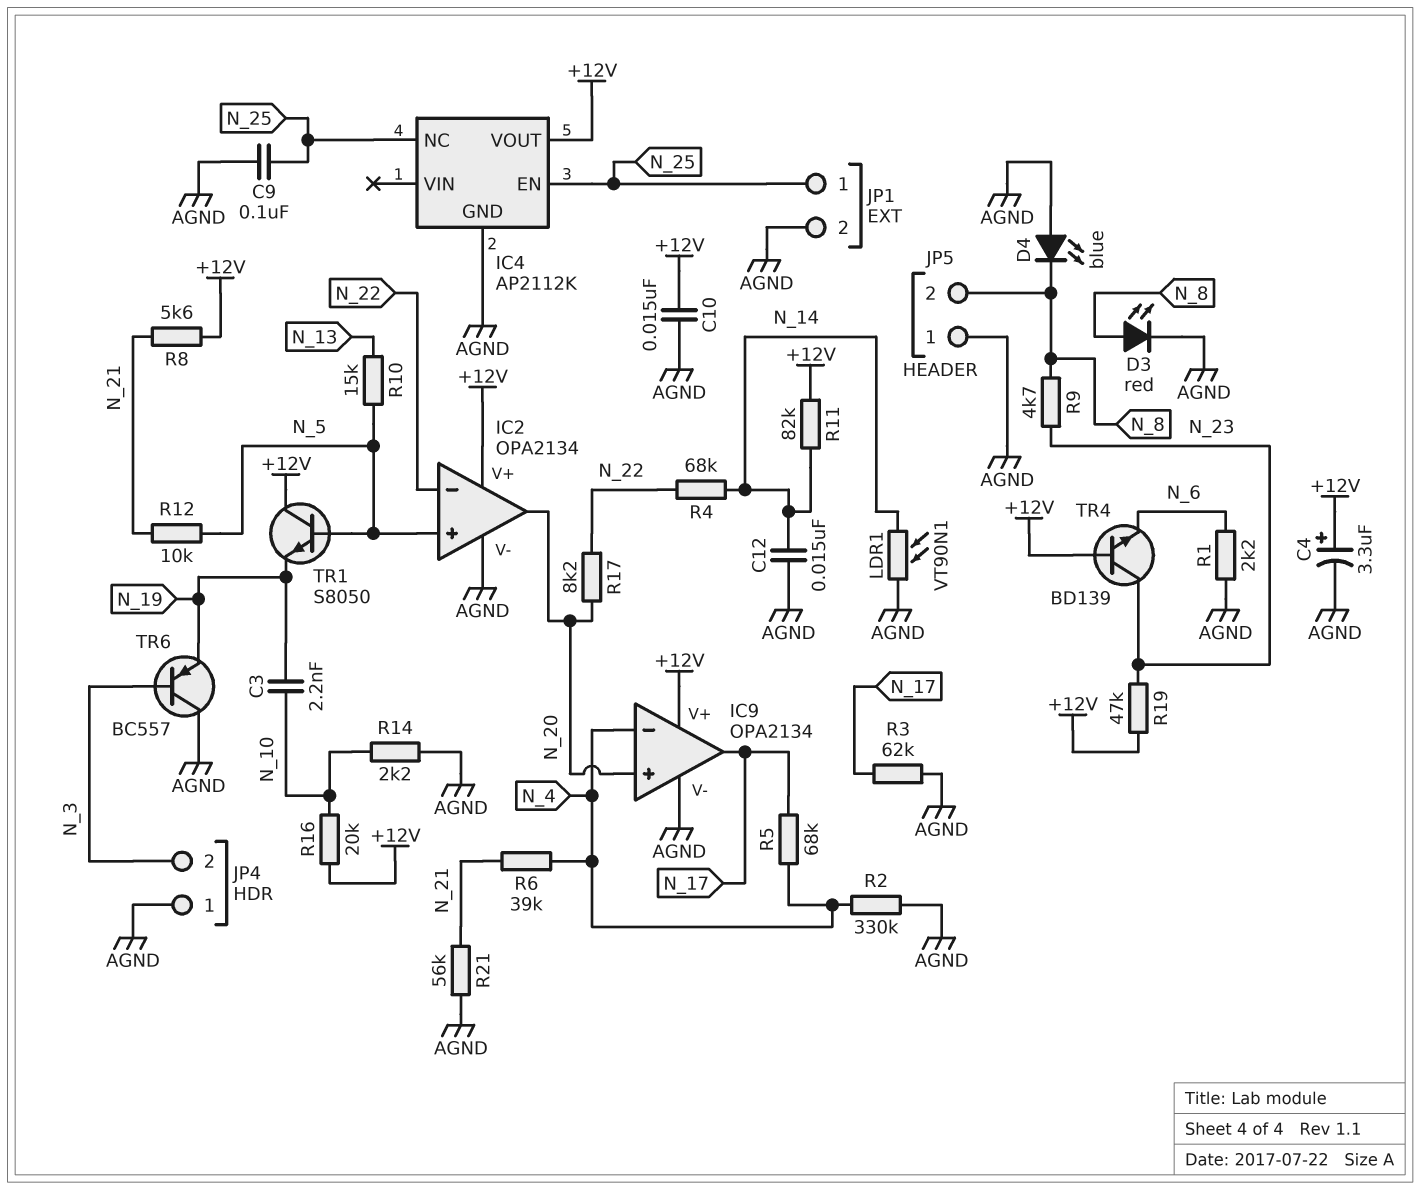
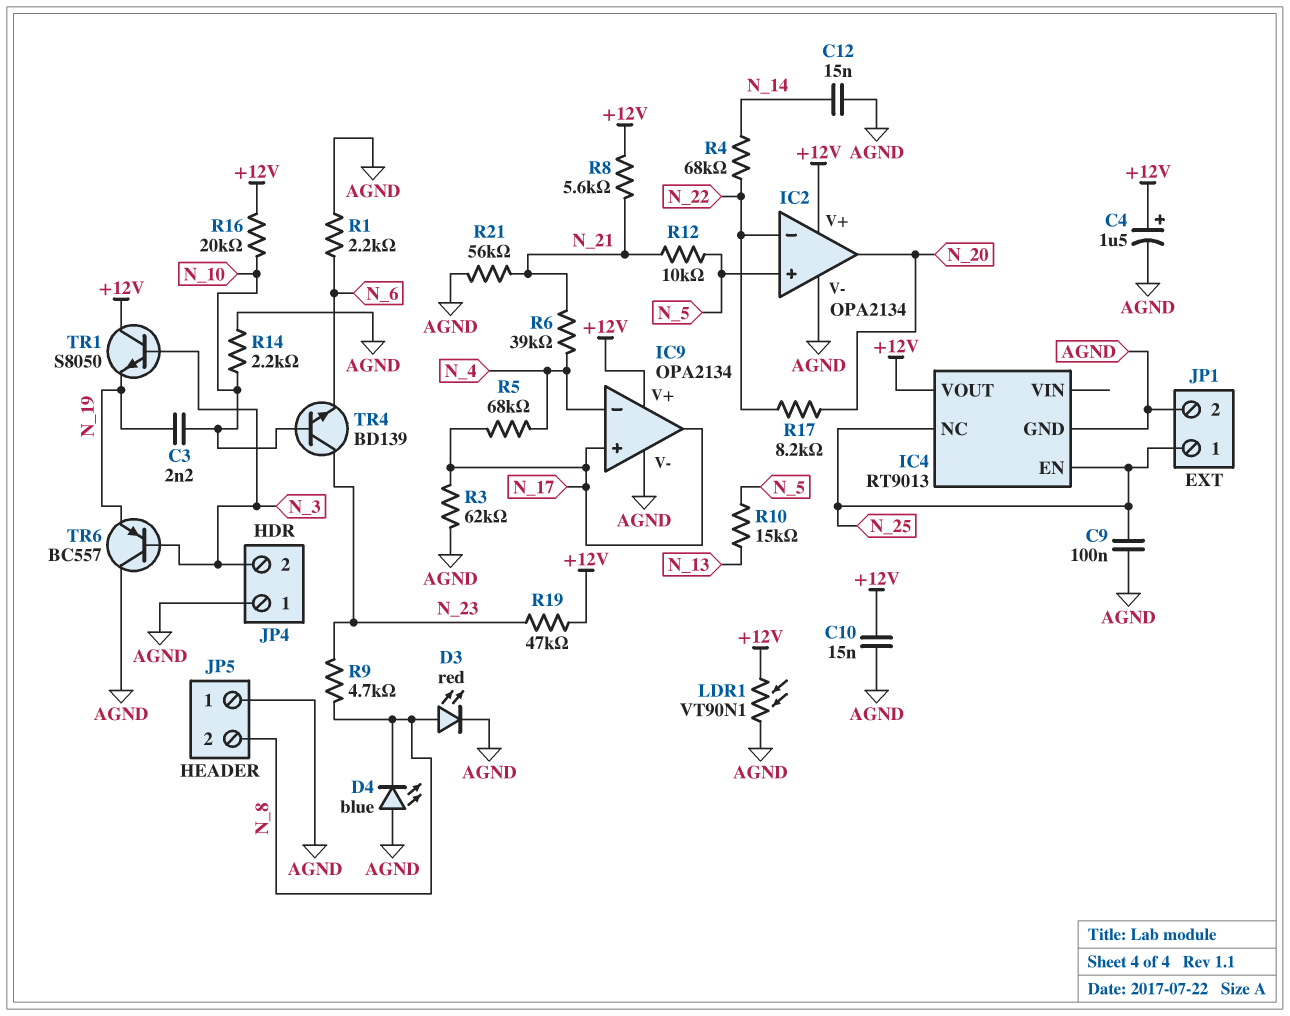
C4: 3.3uF (plus +12V, minus AGND) -> 1.5uF (plus +12V, minus AGND)
IC4: AP2112K -> RT9013
IC9 pin in+: N_20 -> N_17
LDR1: VT90N1 (AGND, N_14) -> VT90N1 (+12V, AGND)
R2: 330k (AGND, N_4) -> none
R11: 82k (+12V, N_14) -> none
TR1: NPN S8050 (B N_5, C +12V, E N_19) -> NPN S8050 (B N_3, C +12V, E N_19)
TR4: NPN BD139 (B +12V, C N_23, E N_6) -> NPN BD139 (B N_10, C N_23, E N_6)

